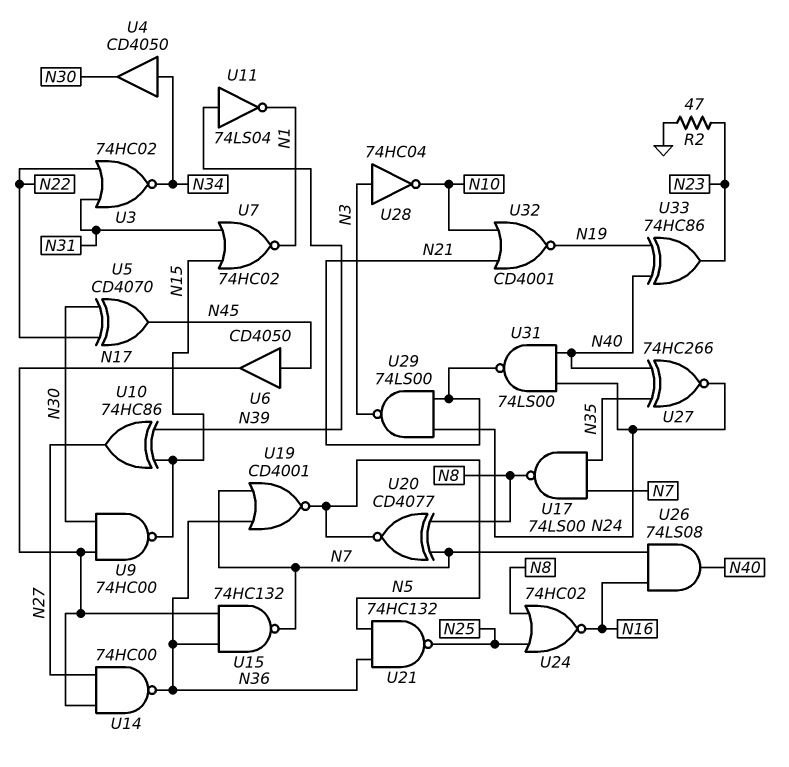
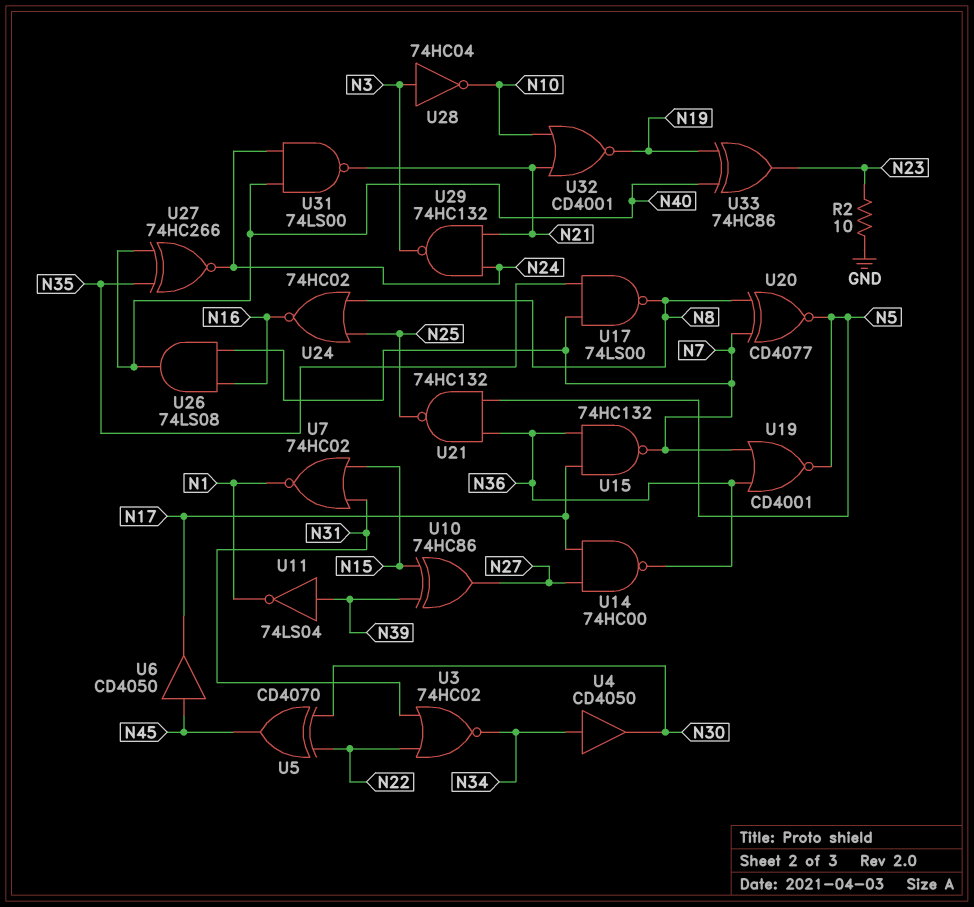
R2: 47 (GND, N23) -> 10 (GND, N23)
U9: NAND 74HC00 (in N17, in N30, out N15) -> none
U29: NAND 74LS00 (in N21, in N24, out N3) -> NAND 74HC132 (in N21, in N24, out N3)

